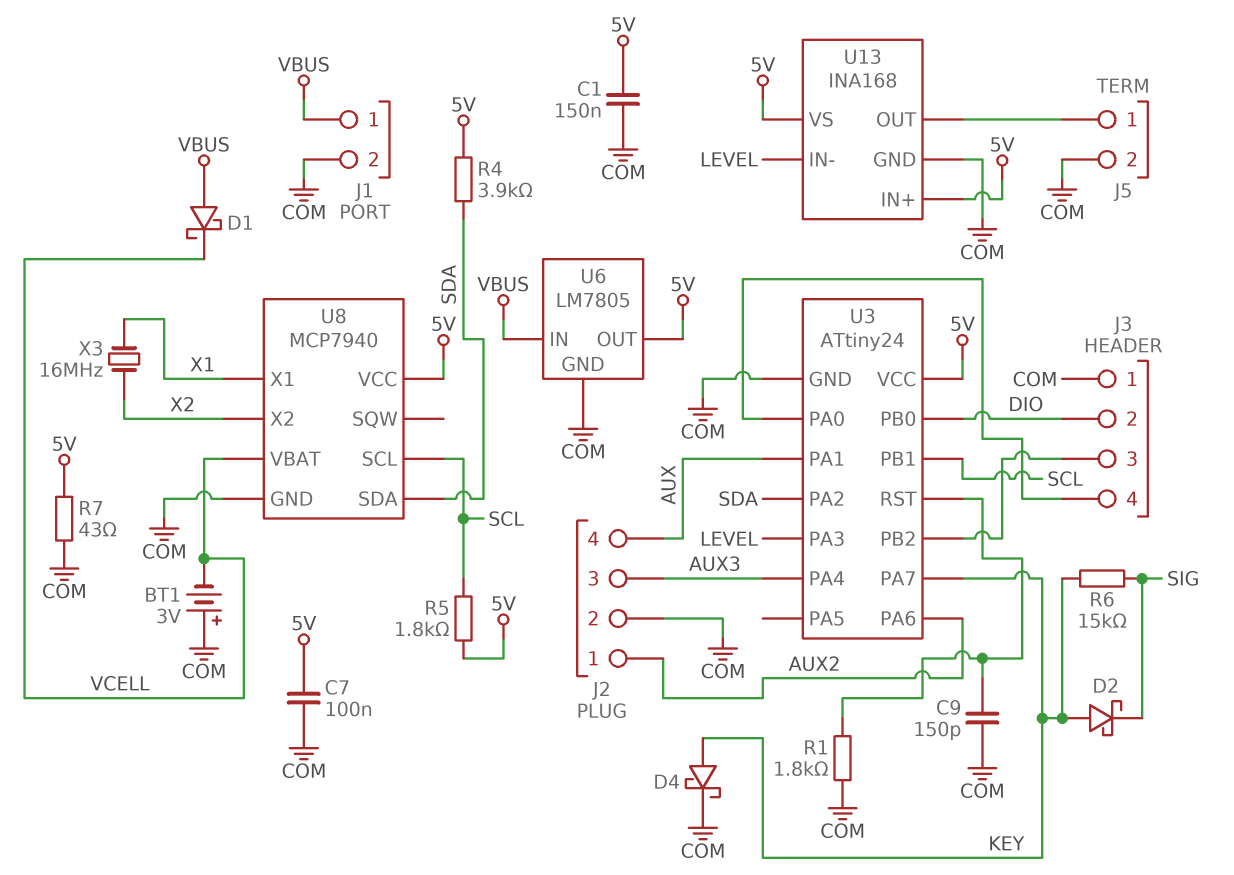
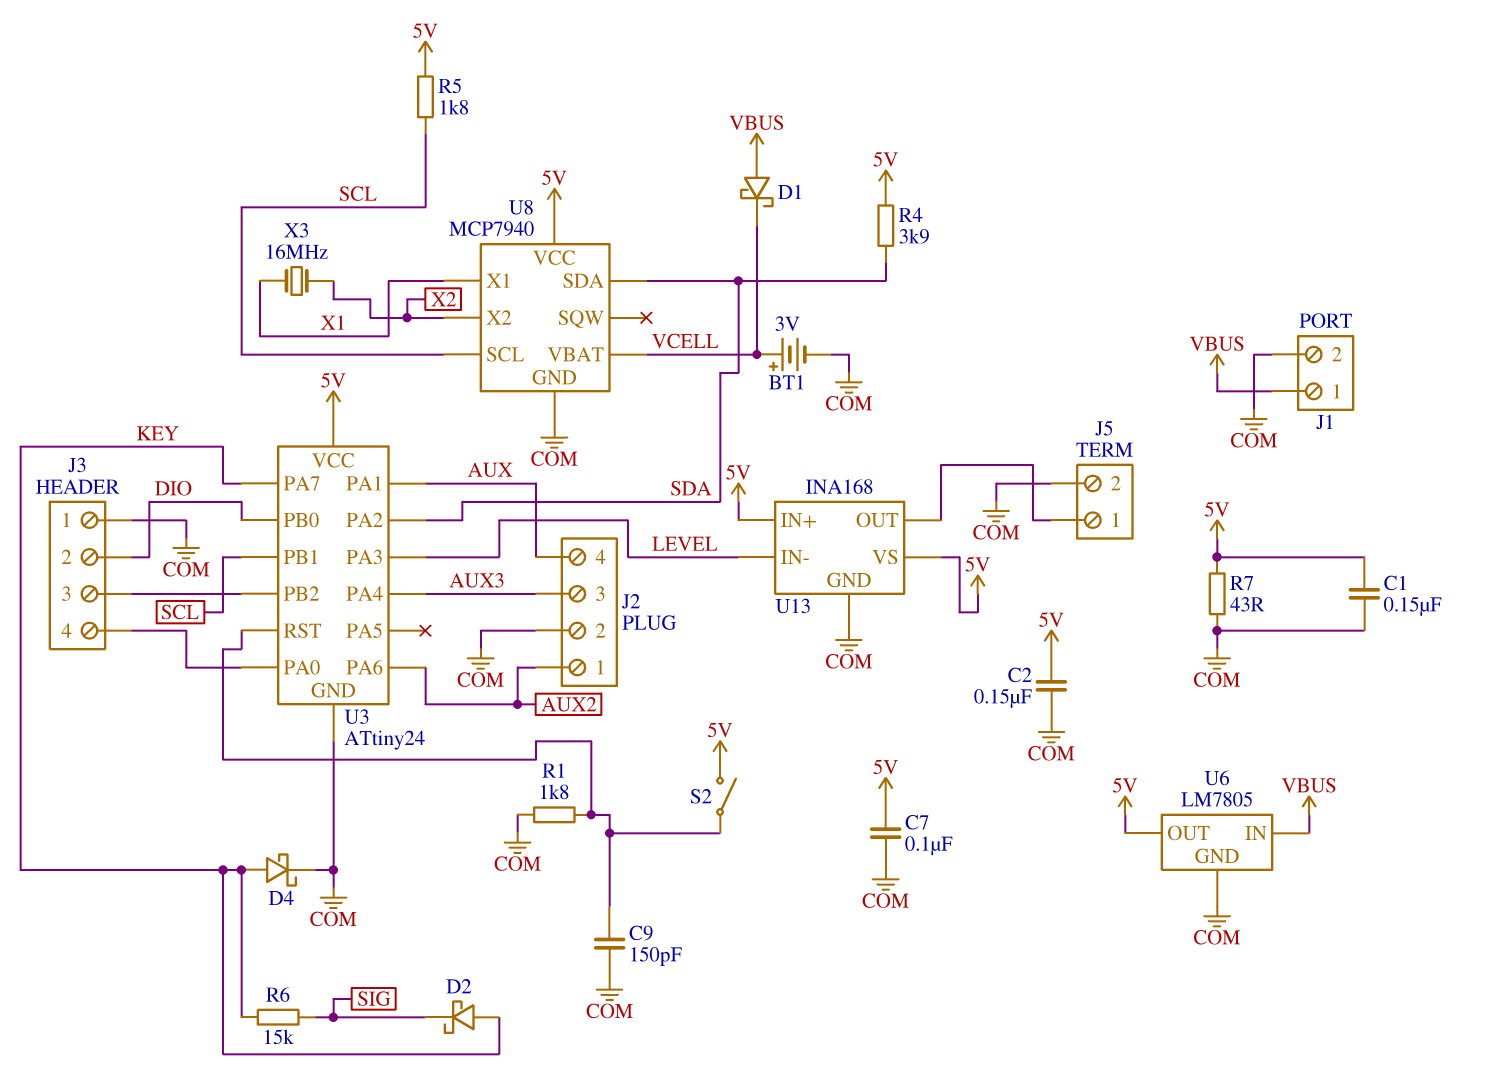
BT1: 3V (plus COM, minus VCELL) -> 3V (plus VCELL, minus COM)
C2: none -> 150nF (5V, COM)
S2: none -> switch (5V, U3/RST)

